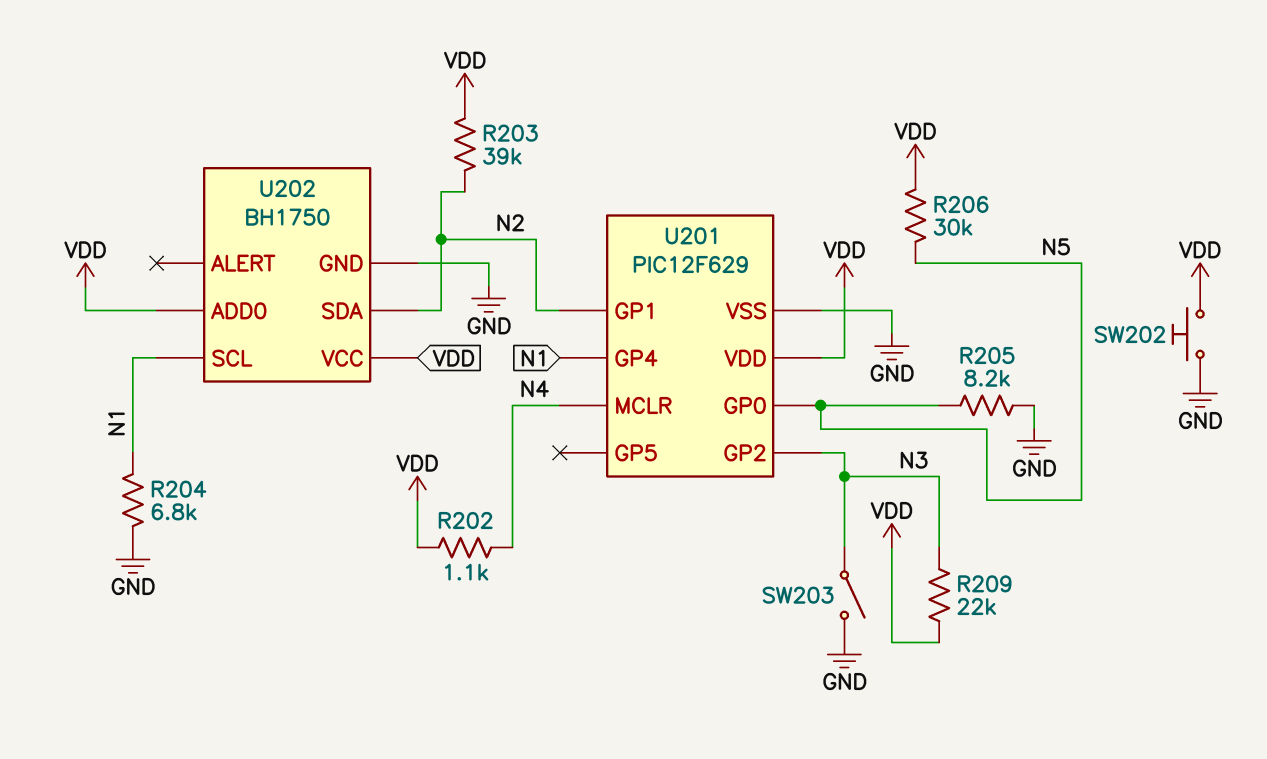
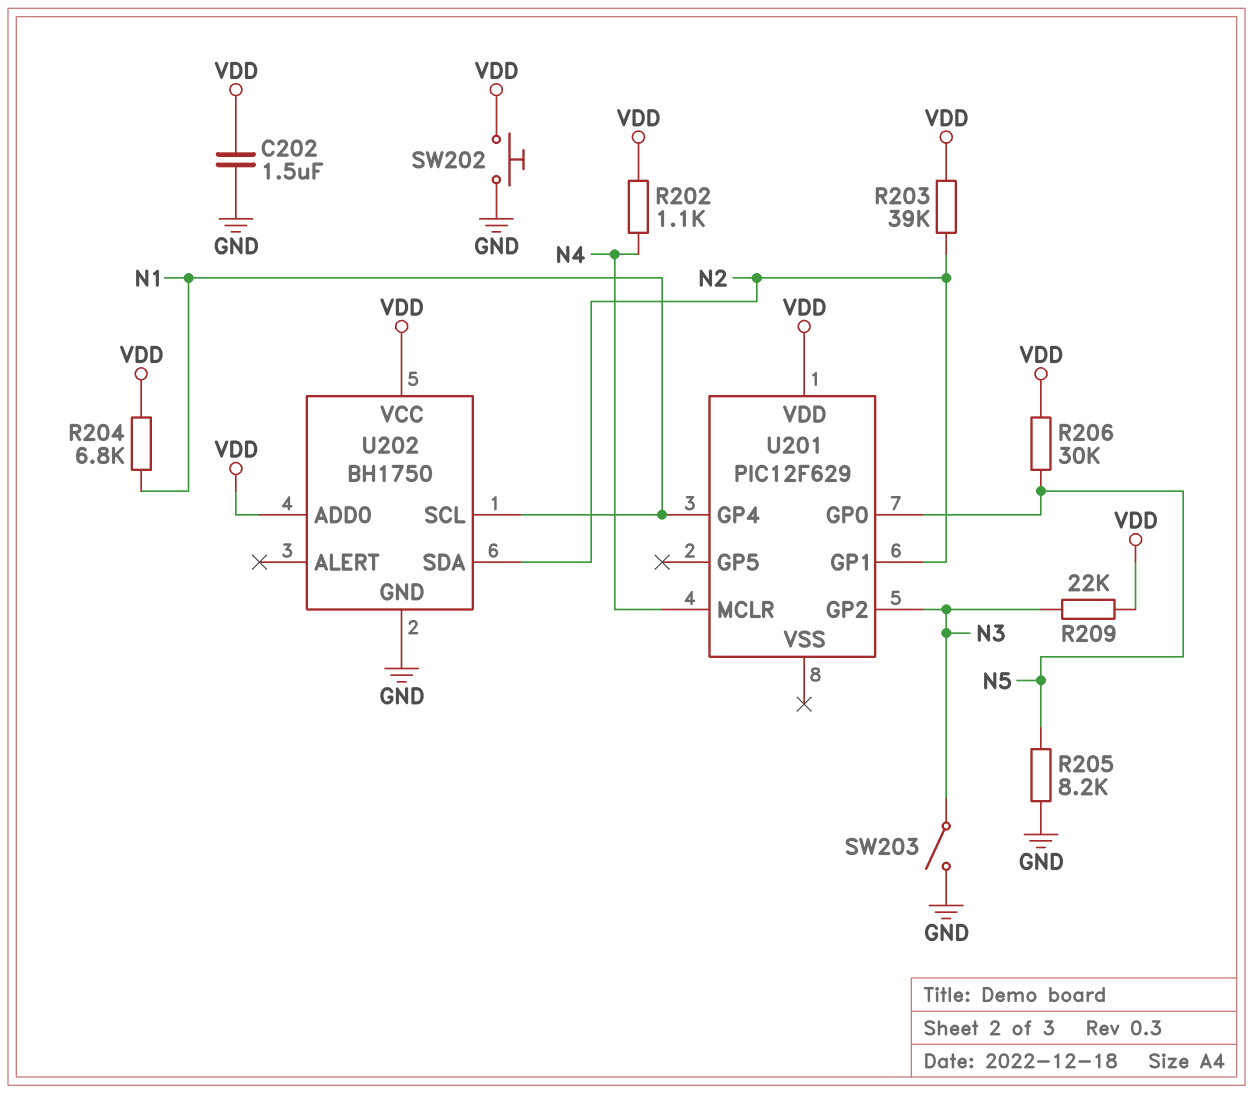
C202: none -> 1.5uF (GND, VDD)
R204: 6.8k (GND, N1) -> 6.8k (N1, VDD)
U201 pin VSS: GND -> none

